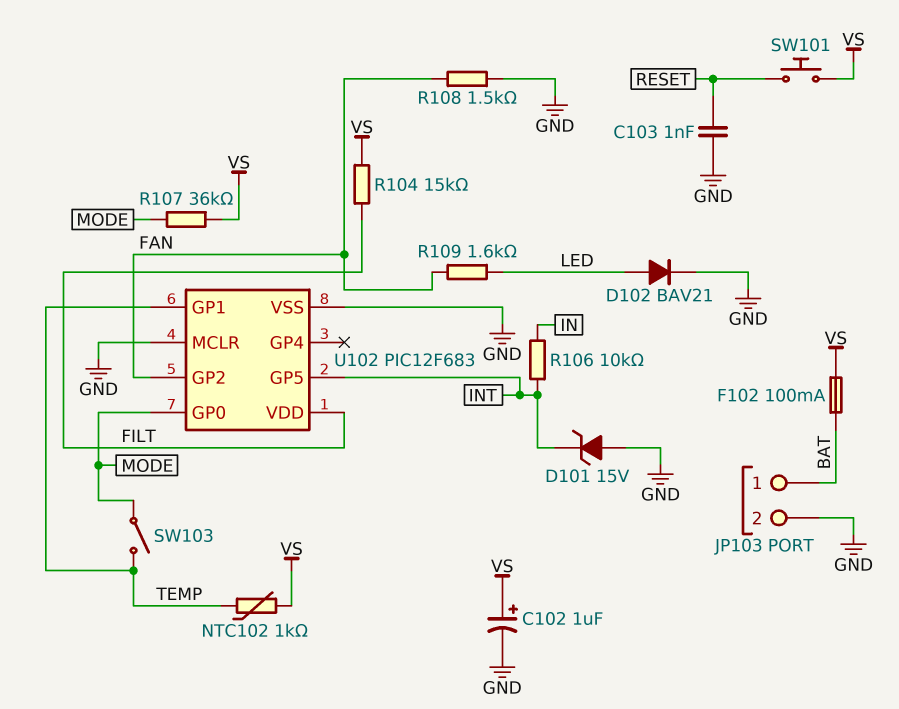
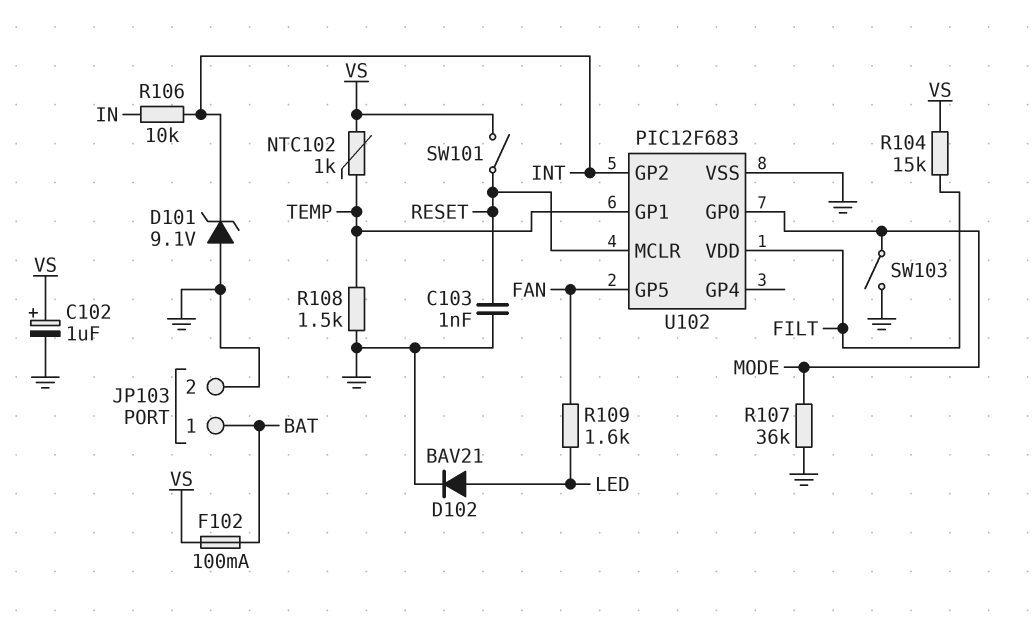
D101: zener 15V (A GND, K INT) -> zener 9.1V (A GND, K INT)
R107: 36k (MODE, VS) -> 36k (GND, MODE)
R108: 1.5k (FAN, GND) -> 1.5k (GND, TEMP)
SW101: button (RESET, VS) -> switch (RESET, VS)
SW103: switch (MODE, TEMP) -> switch (GND, MODE)
U102 pin GP2: FAN -> INT
U102 pin GP5: INT -> FAN
U102 pin MCLR: GND -> RESET

